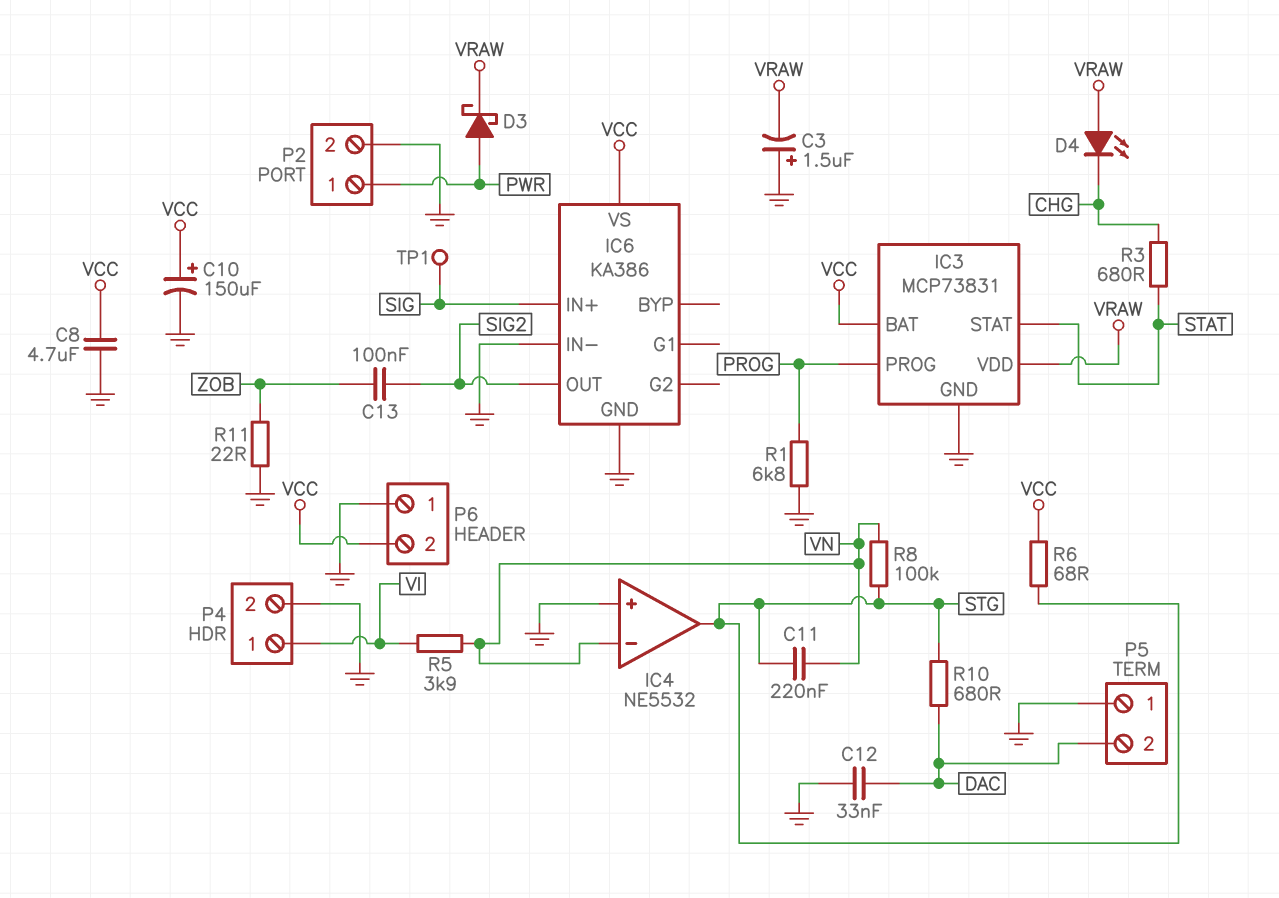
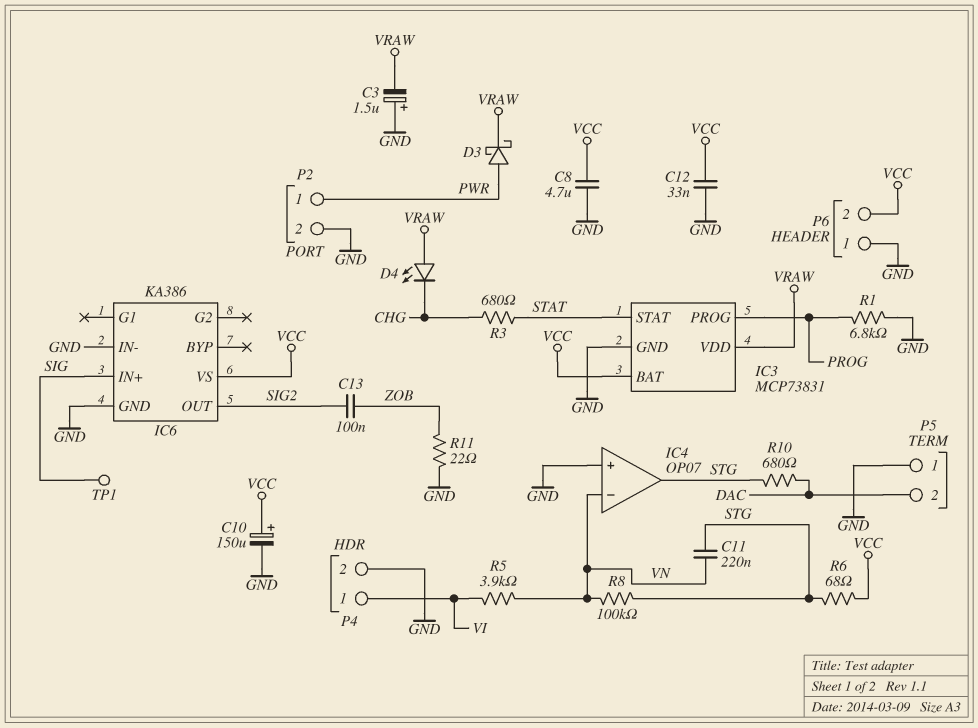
C12: 33nF (DAC, GND) -> 33nF (GND, VCC)
IC4: NE5532 -> OP07

